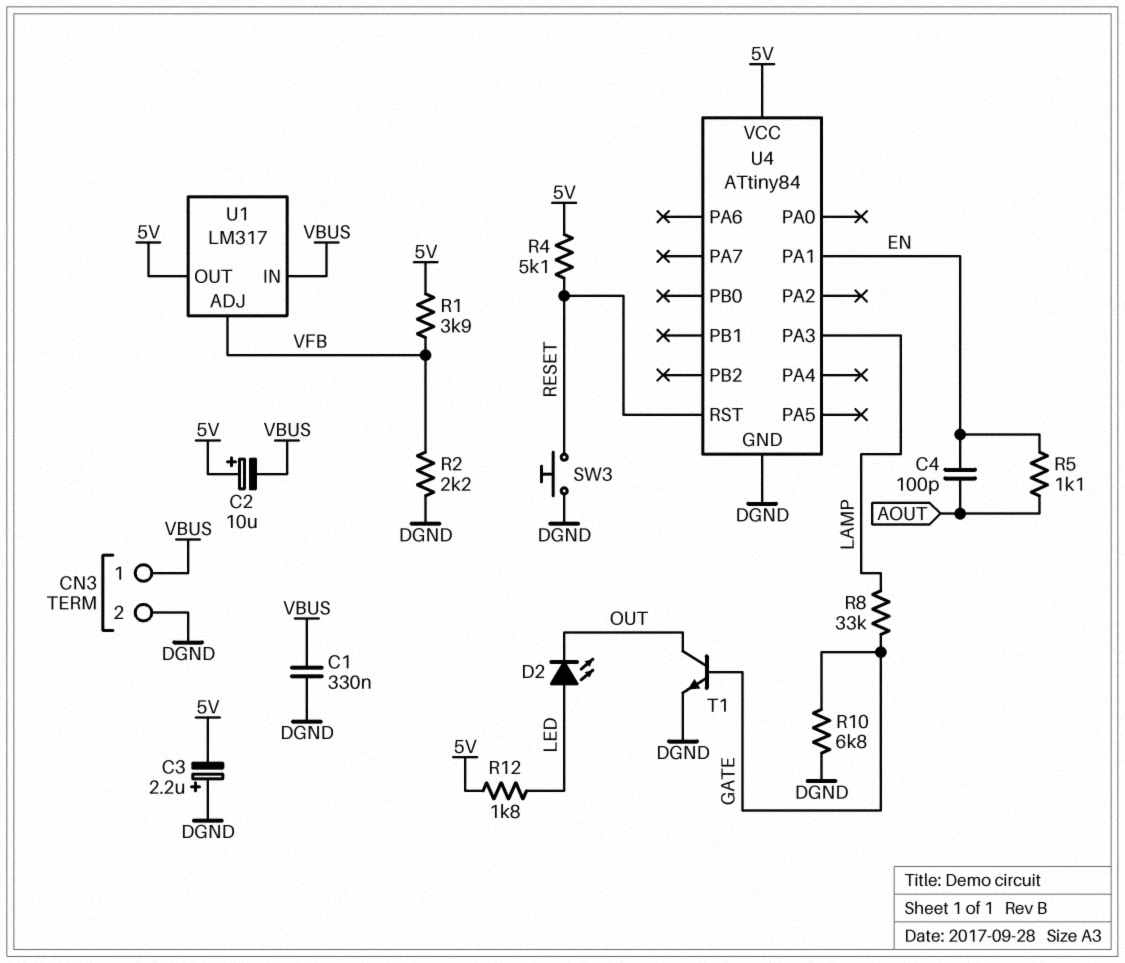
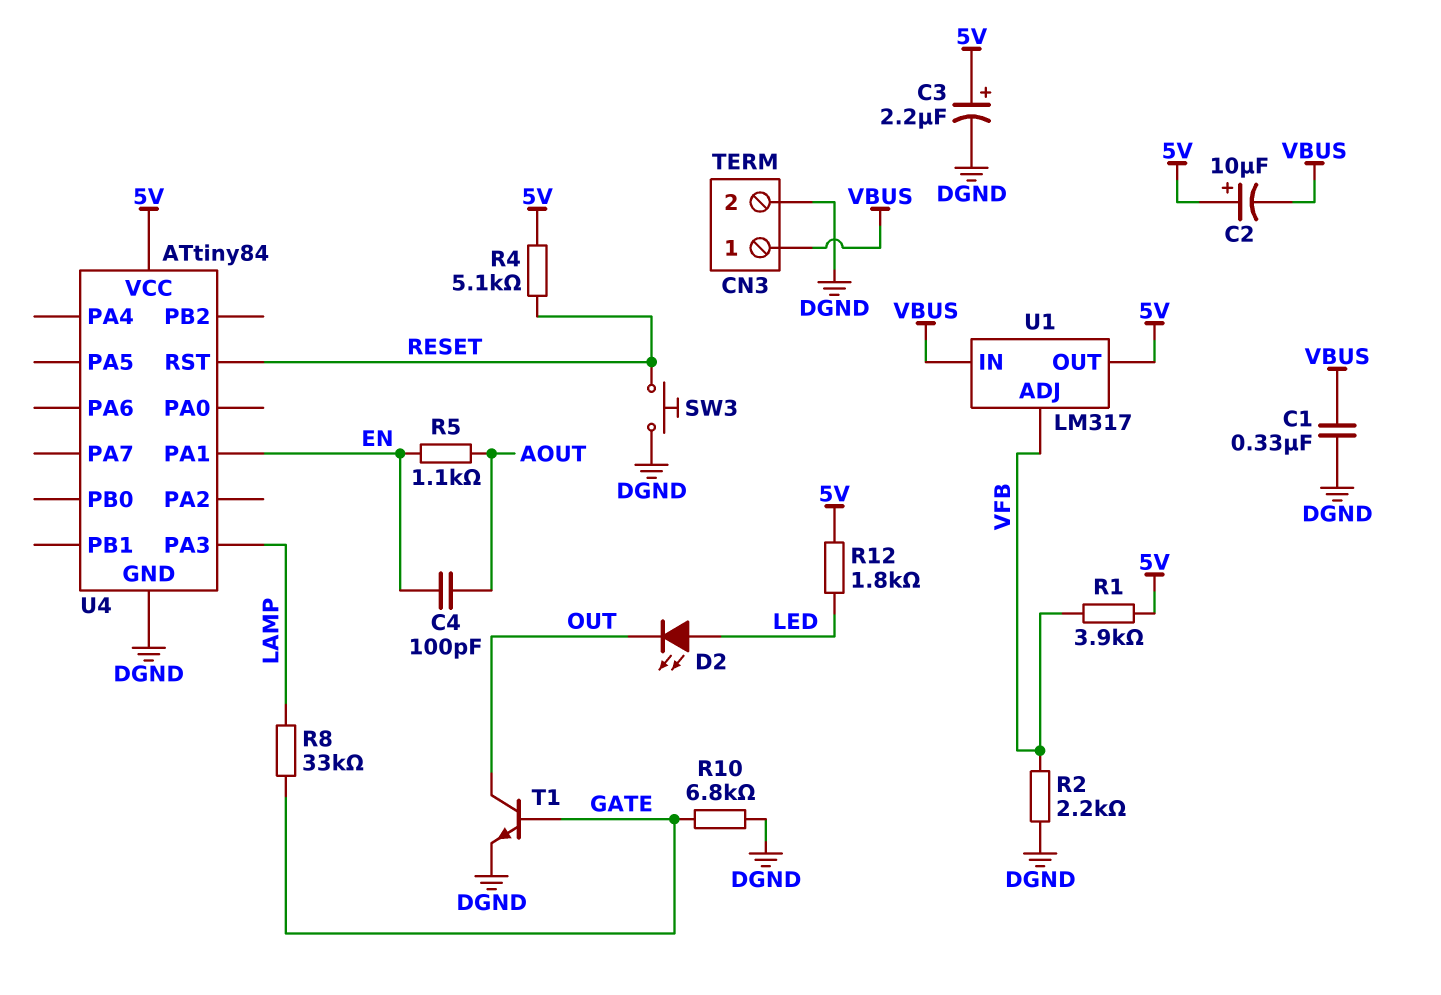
C3: 2.2uF (plus DGND, minus 5V) -> 2.2uF (plus 5V, minus DGND)

